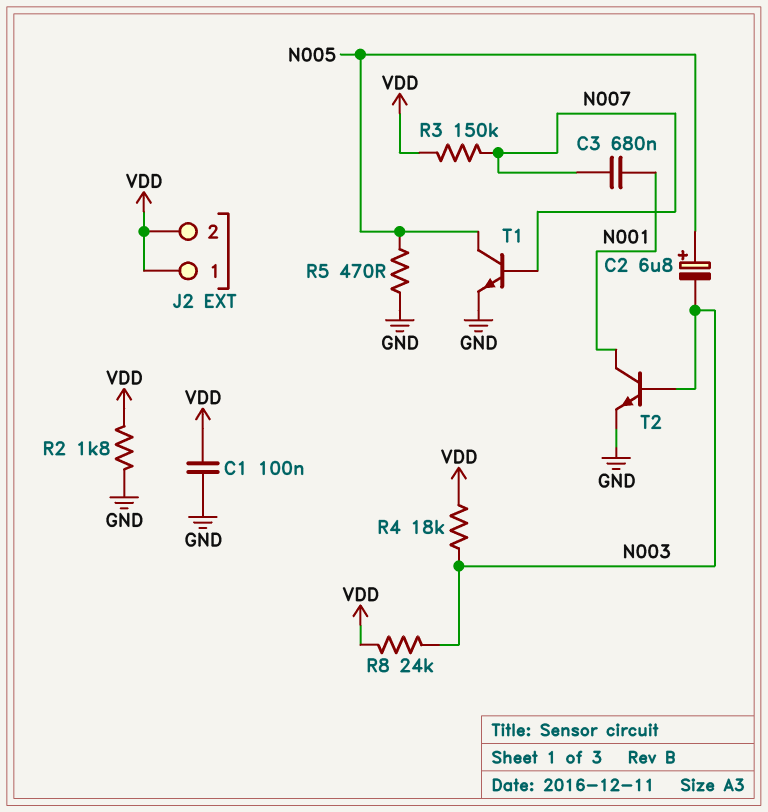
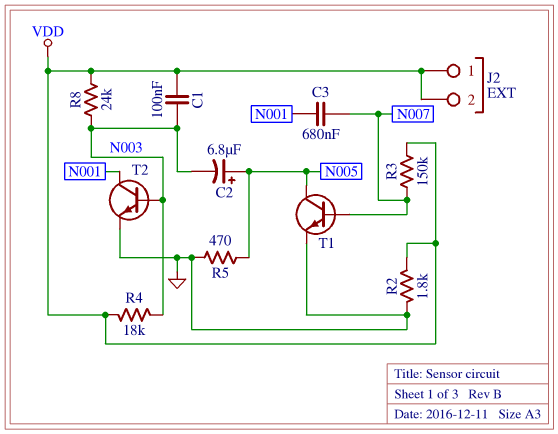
C1: 100nF (GND, VDD) -> 100nF (N003, VDD)

